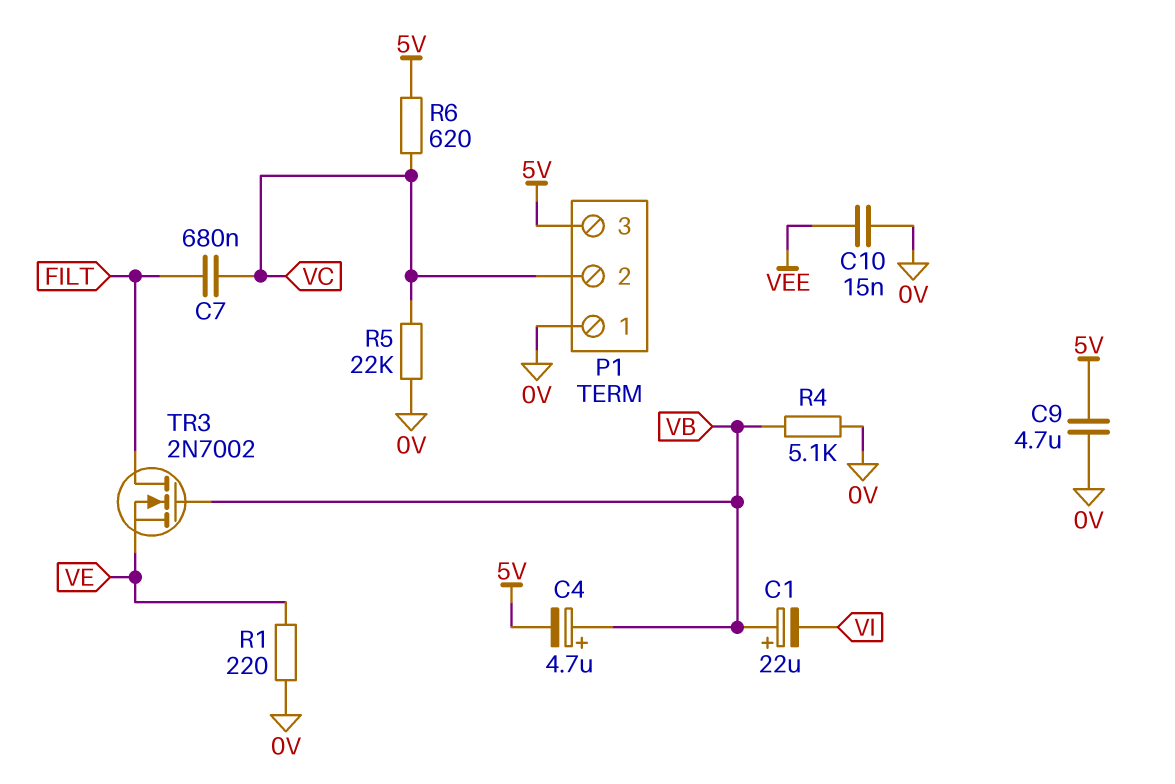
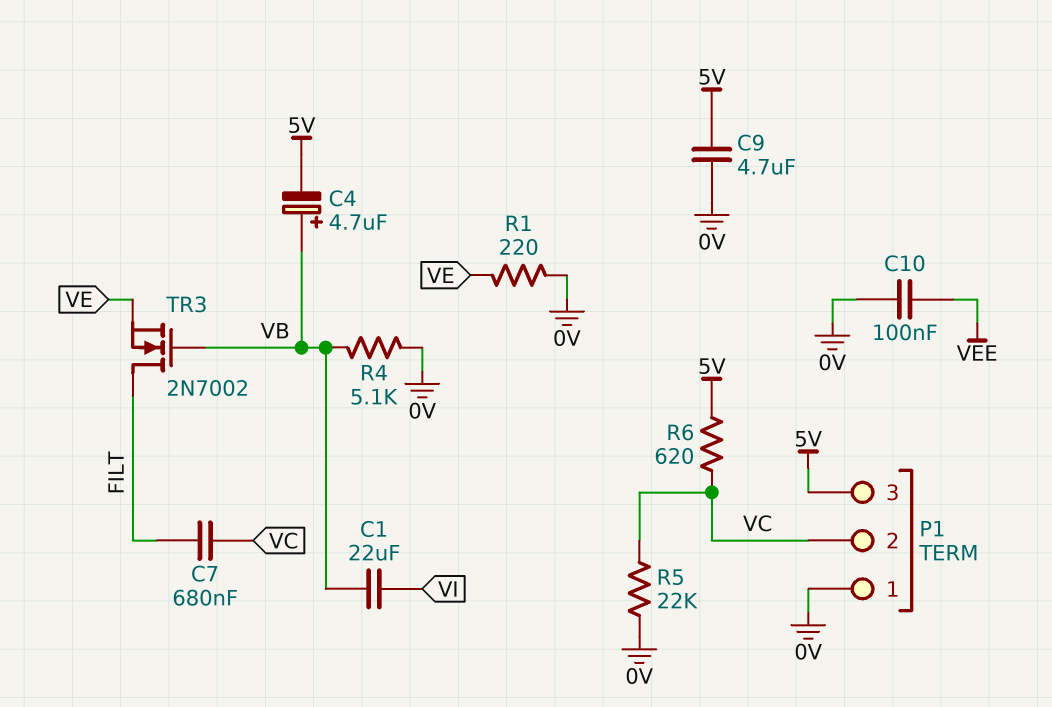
C1: 22uF (plus VB, minus VI) -> 22uF (VB, VI)
C10: 15nF (0V, VEE) -> 100nF (0V, VEE)

